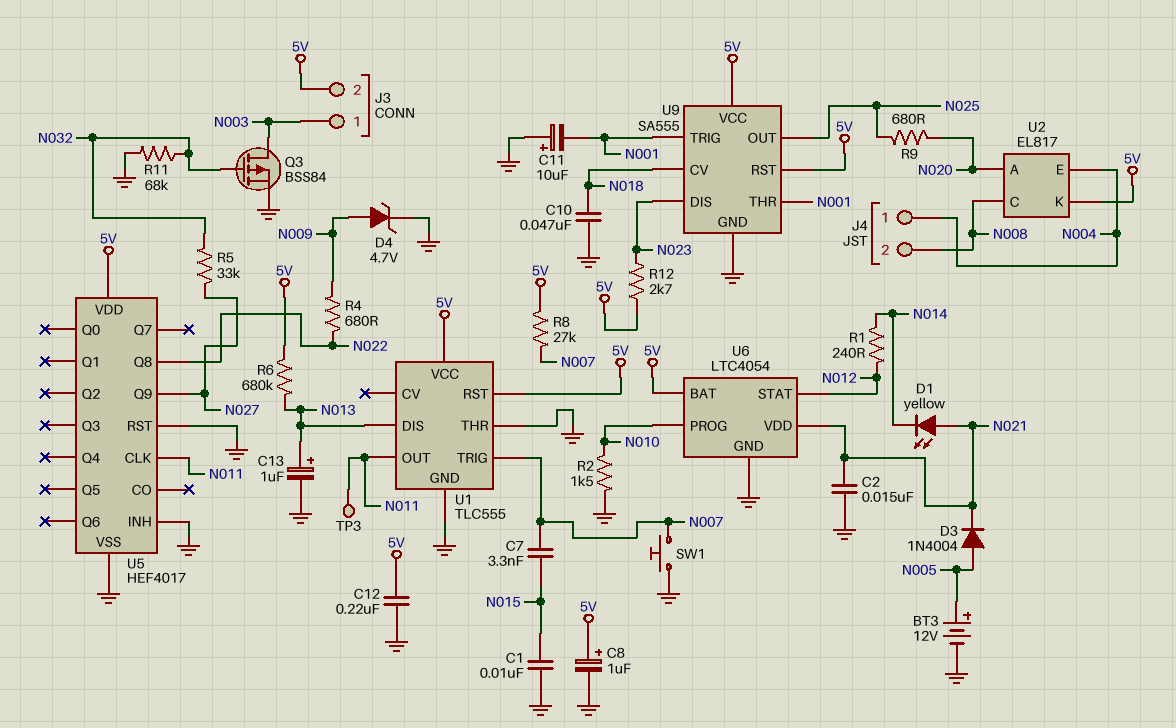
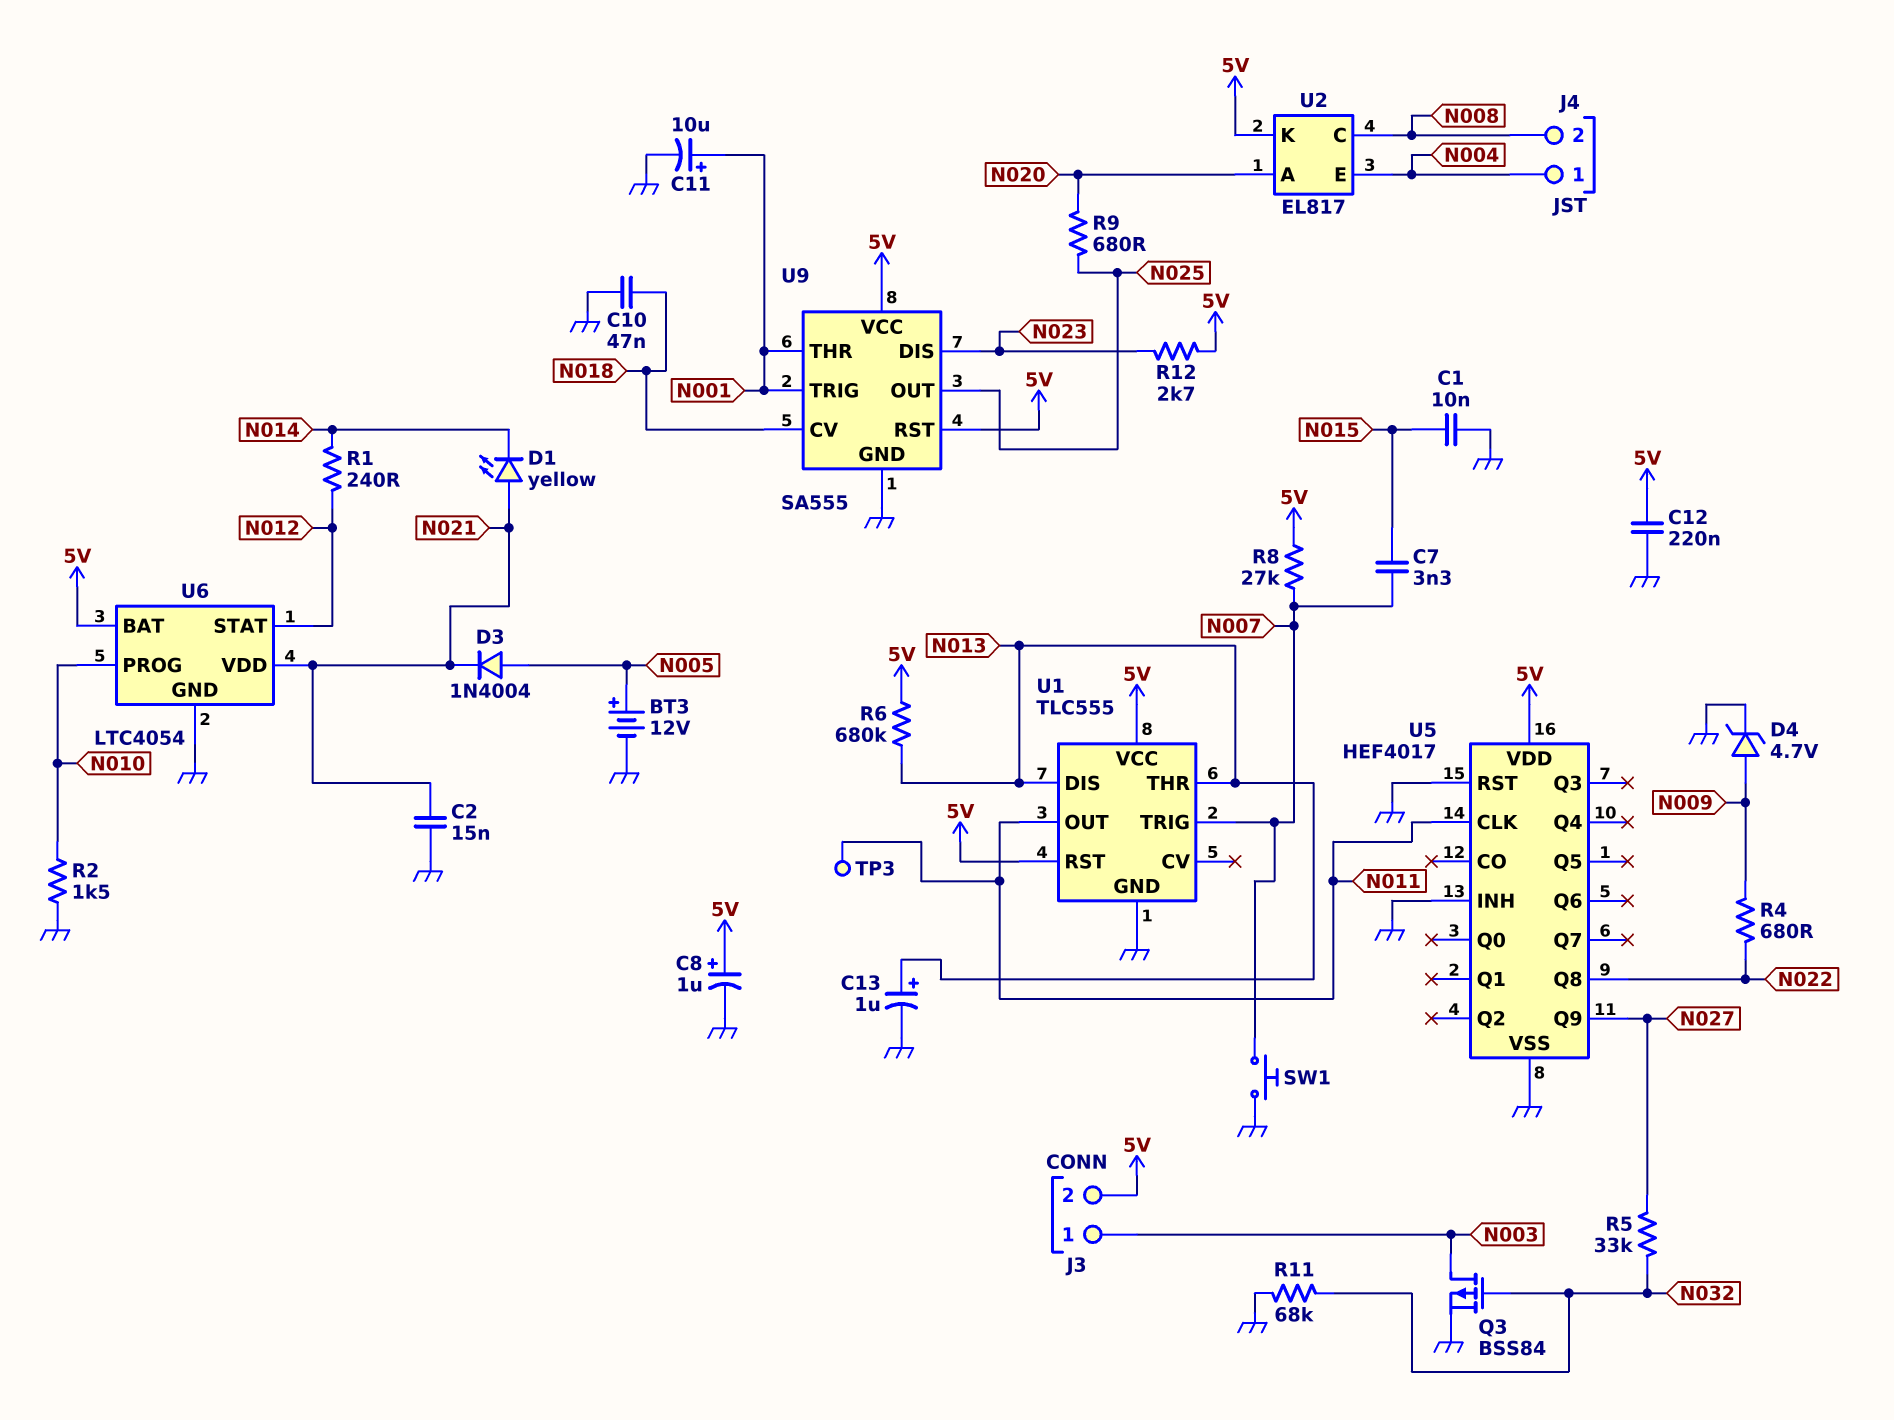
C11: 10uF (plus GND, minus N001) -> 10uF (plus N001, minus GND)
U1 pin THR: GND -> N013

